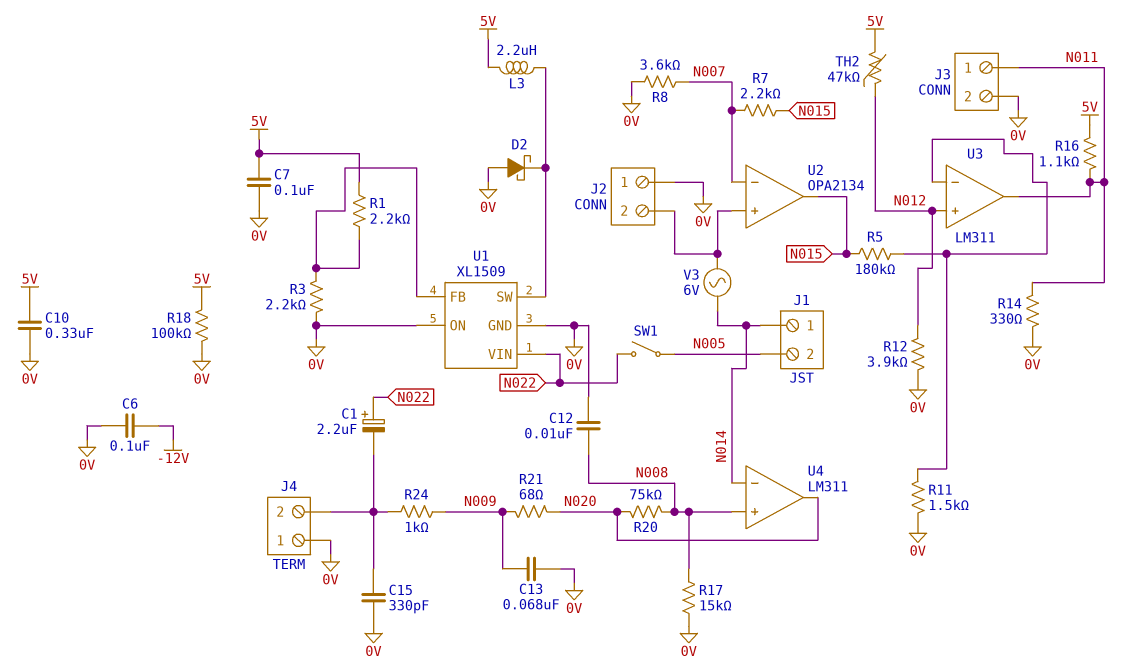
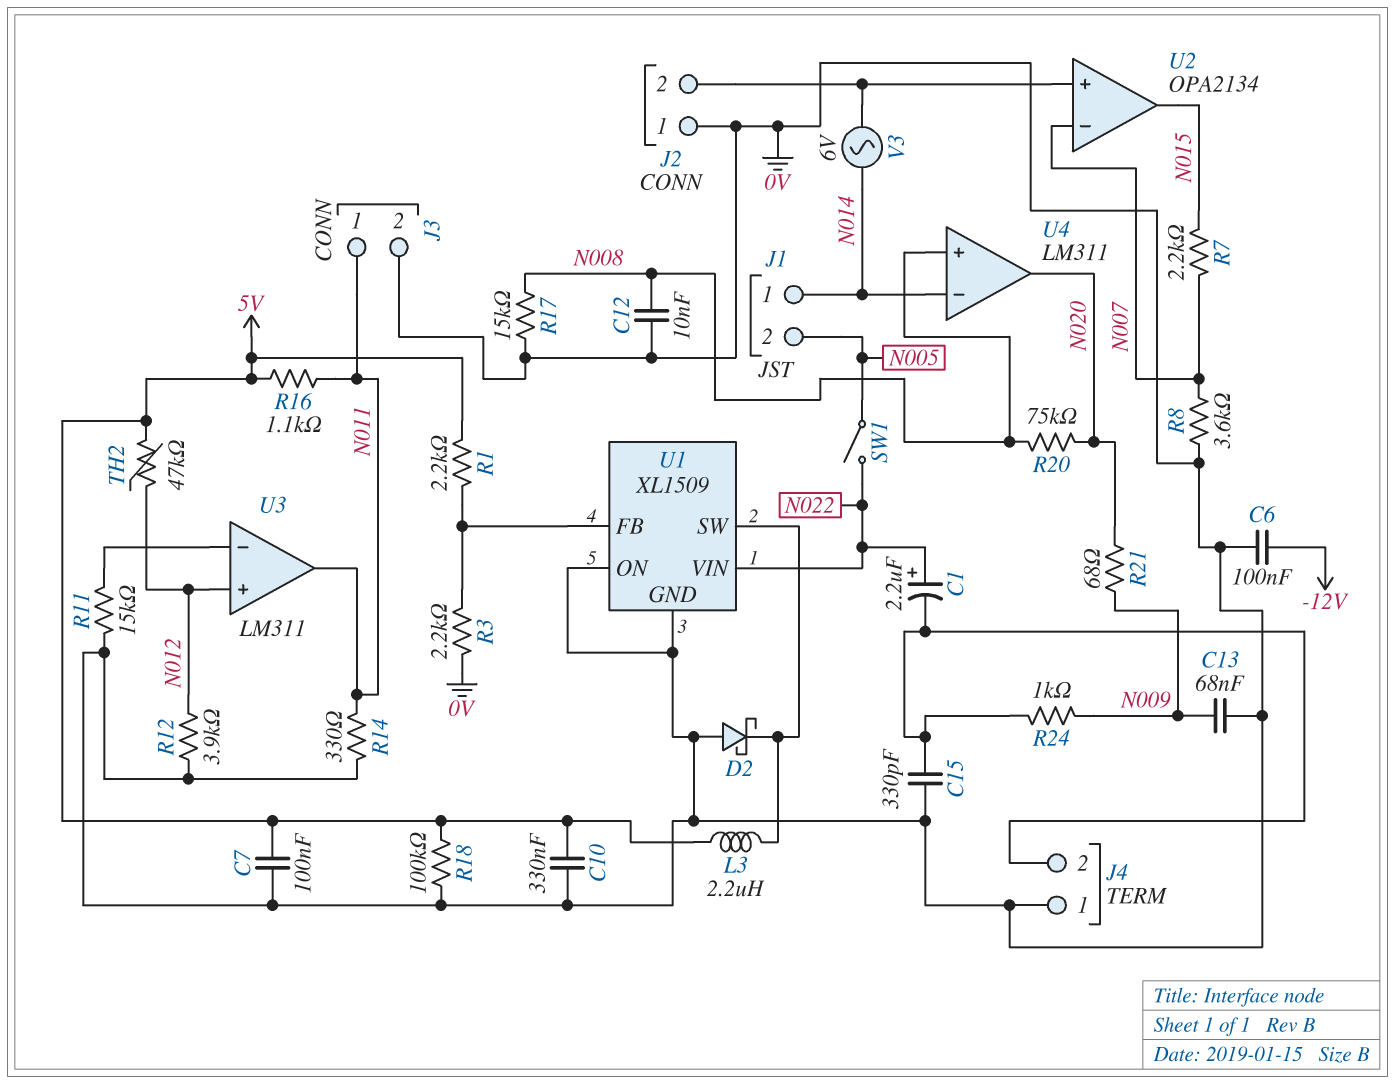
R5: 180k (N015, U3/in-) -> none
R11: 1.5k (0V, U3/in-) -> 15k (0V, U3/in-)

